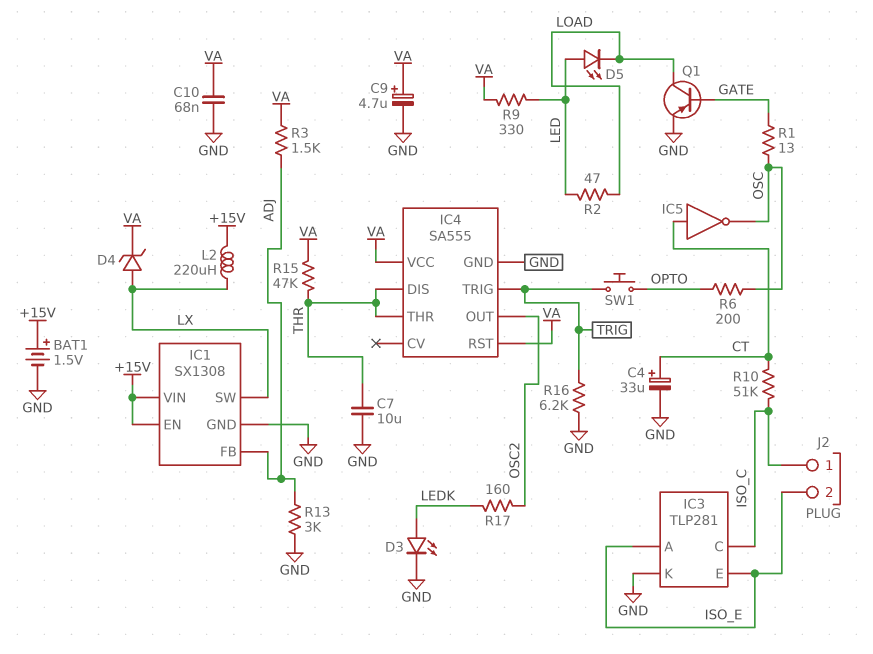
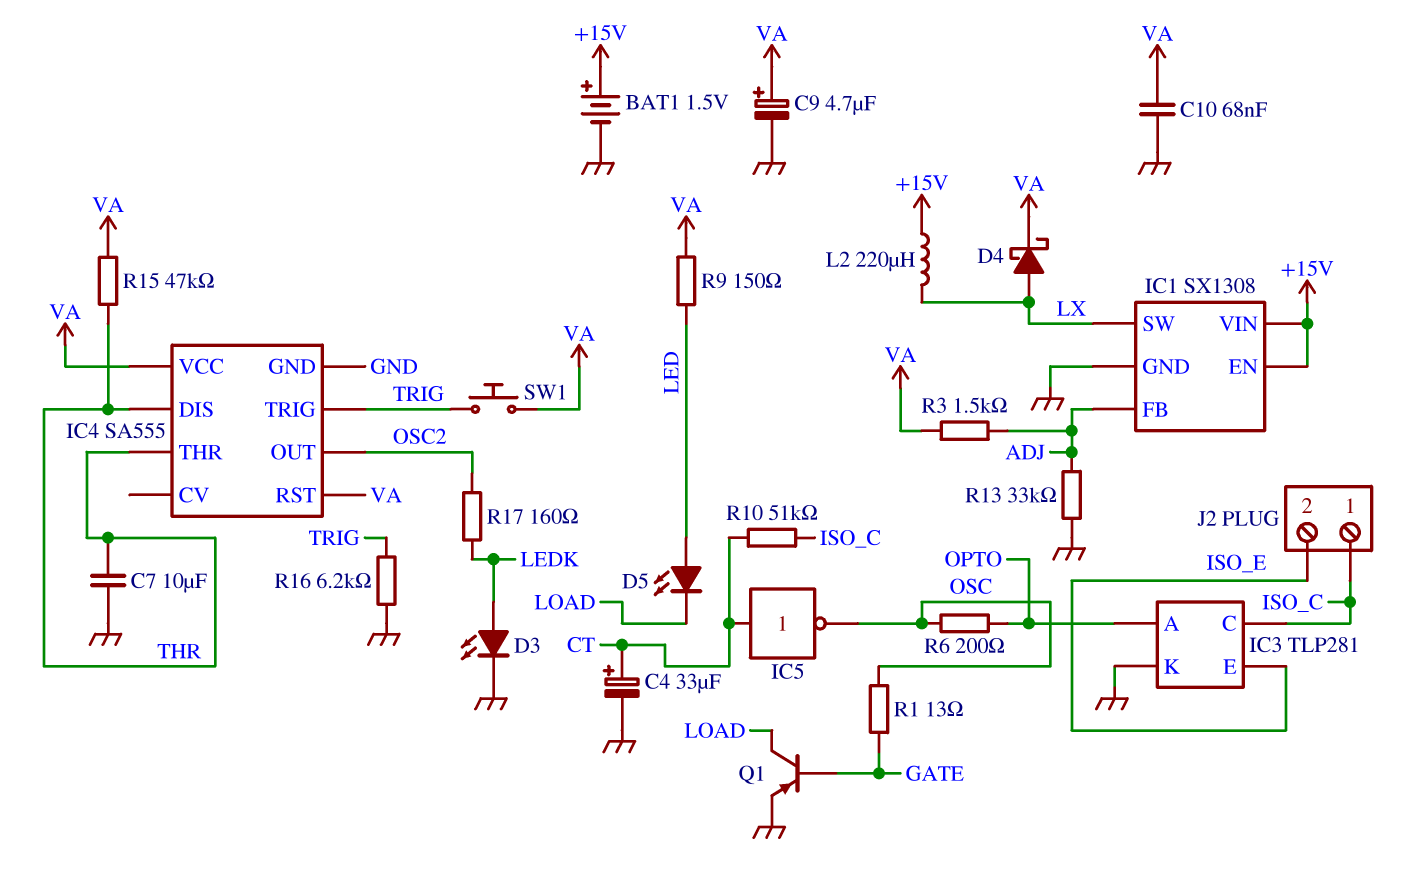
D4: zener (A LX, K VA) -> schottky (A LX, K VA)
IC3 pin A: ISO_E -> OPTO
R2: 47 (LED, LOAD) -> none
R9: 330 (LED, VA) -> 150 (LED, VA)
R13: 3k (ADJ, GND) -> 33k (ADJ, GND)
SW1: button (OPTO, TRIG) -> button (TRIG, VA)

